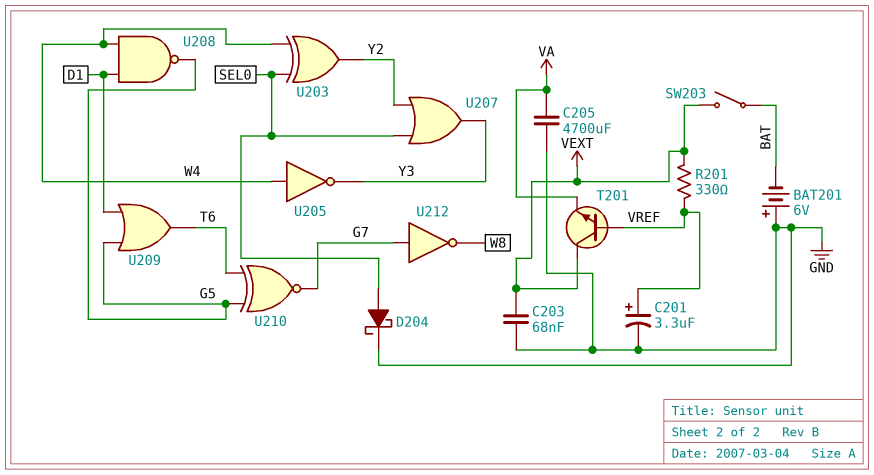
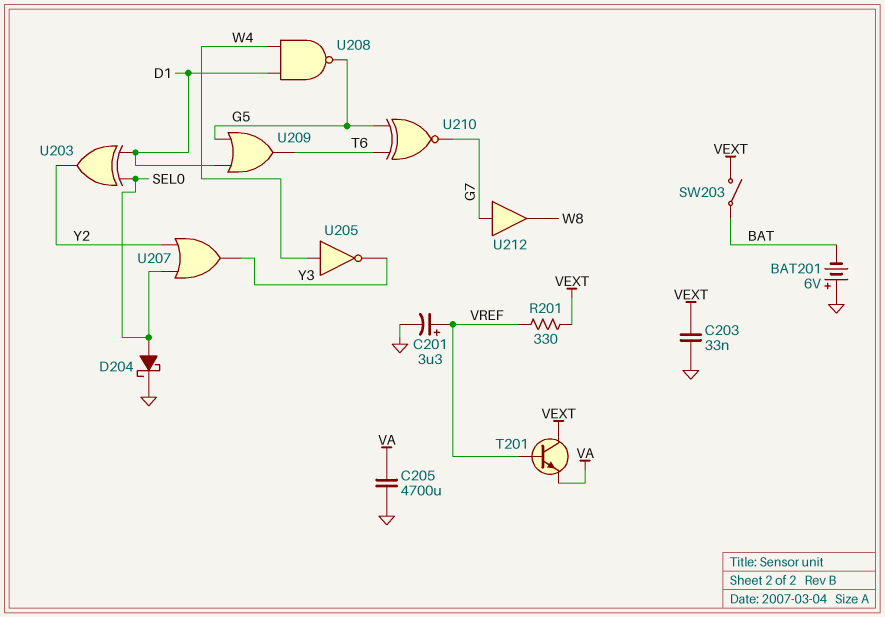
C203: 68nF (GND, VEXT) -> 33nF (GND, VEXT)
U203: XOR (in SEL0, in W4, out Y2) -> XOR (in D1, in SEL0, out Y2)
U212: NOT (in G7, out W8) -> buffer (in G7, out W8)

